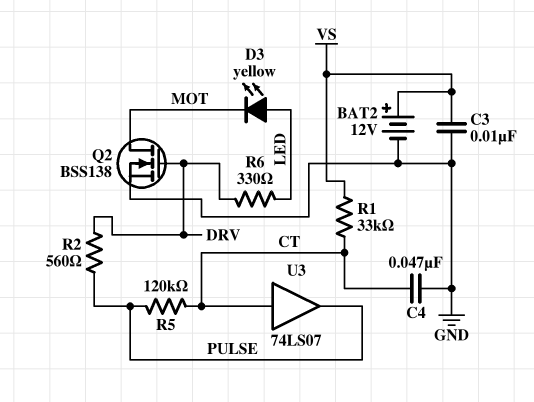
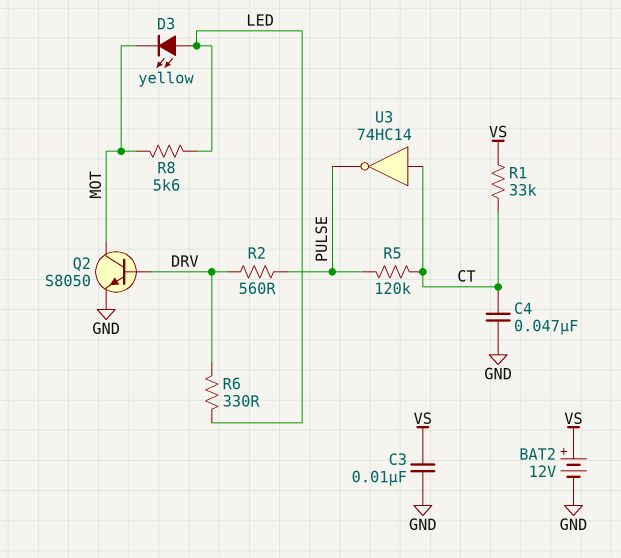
Q2: NMOS BSS138 (G DRV, D MOT, S GND) -> NPN S8050 (B DRV, C MOT, E GND)
R8: none -> 5.6k (LED, MOT)
U3: buffer 74LS07 (in CT, out PULSE) -> NOT 74HC14 (in CT, out PULSE)

